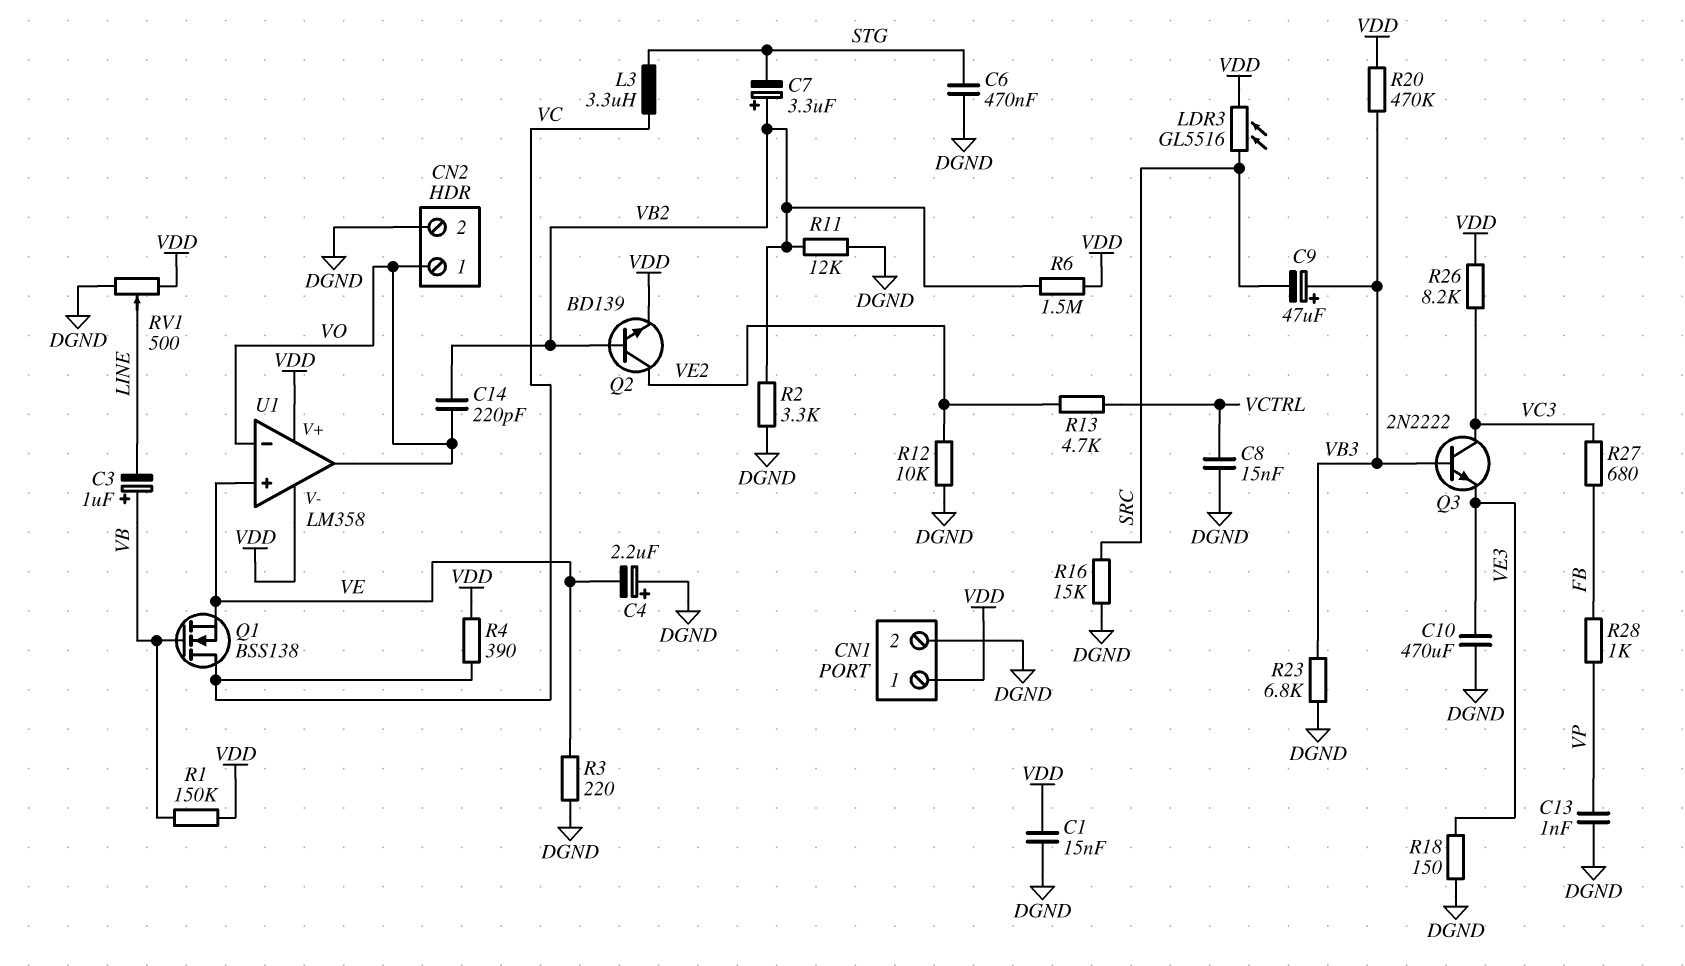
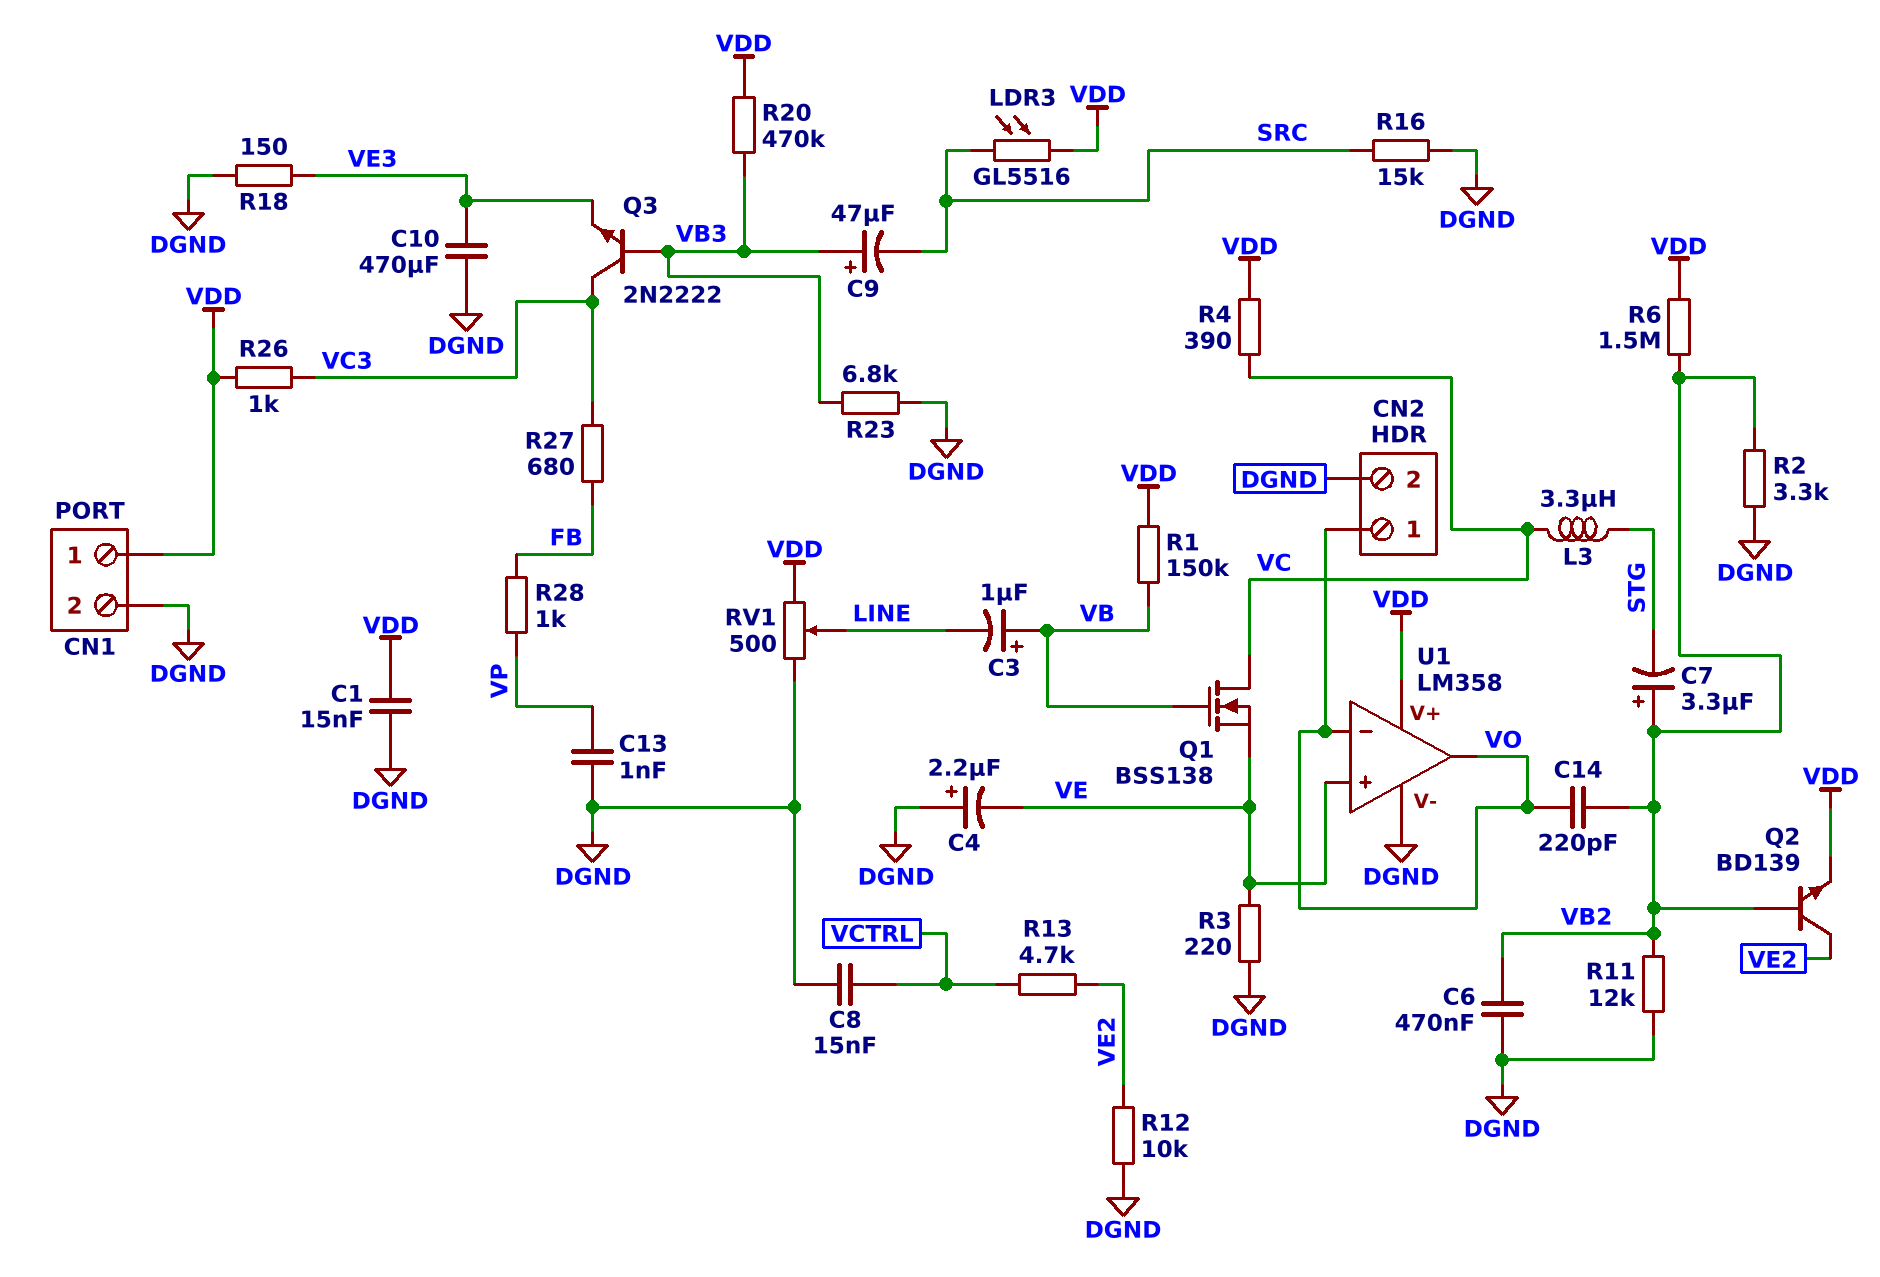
C6: 470nF (DGND, STG) -> 470nF (DGND, VB2)
R26: 8.2k (VC3, VDD) -> 1k (VC3, VDD)
U1 pin V-: VDD -> DGND

